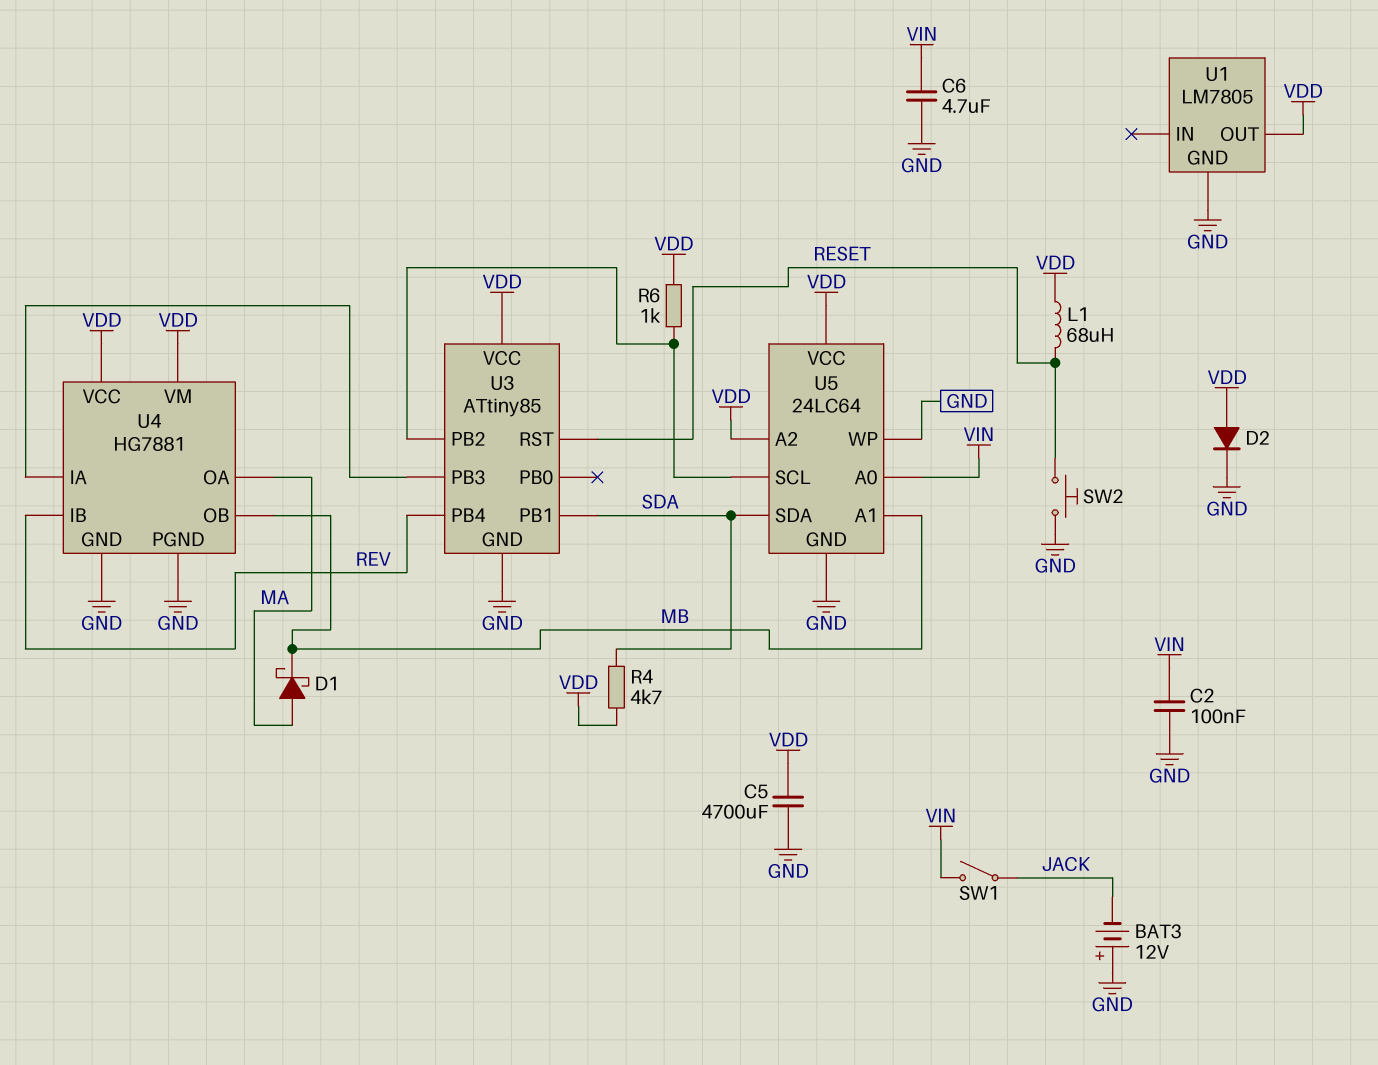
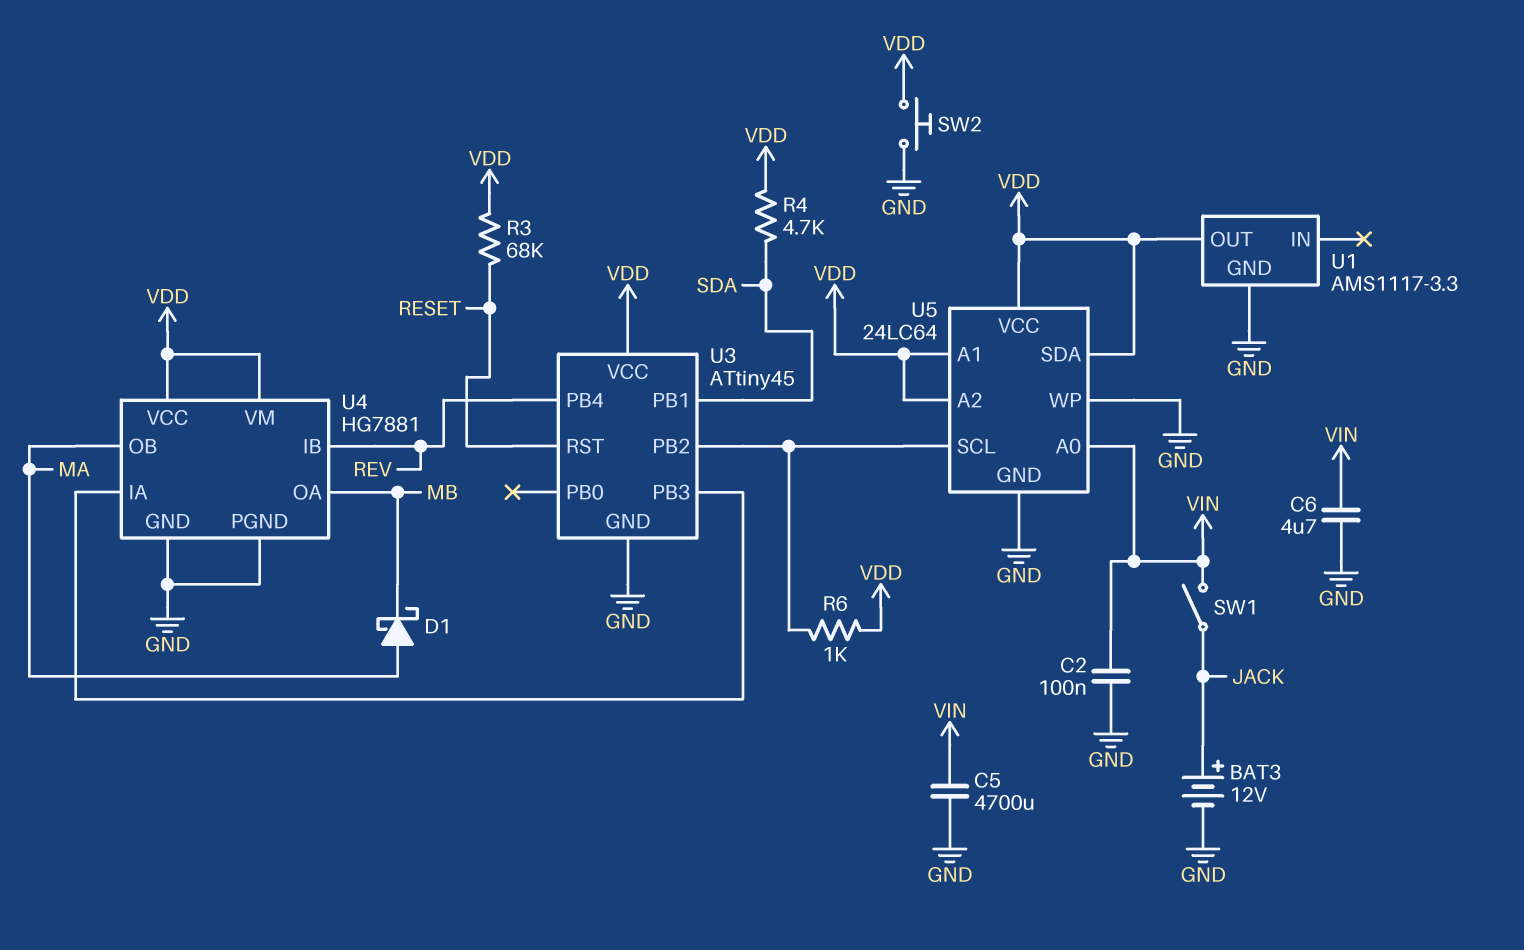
BAT3: 12V (plus GND, minus JACK) -> 12V (plus JACK, minus GND)
C5: 4700uF (GND, VDD) -> 4700uF (GND, VIN)
D2: diode (A VDD, K GND) -> none
L1: 68uH (RESET, VDD) -> none
R3: none -> 68k (RESET, VDD)
SW2: button (GND, RESET) -> button (GND, VDD)
U1: LM7805 -> AMS1117-3.3
U3: ATtiny85 -> ATtiny45
U4 pin OA: MA -> MB
U4 pin OB: MB -> MA
U5 pin A1: MB -> VDD
U5 pin SDA: SDA -> VDD

